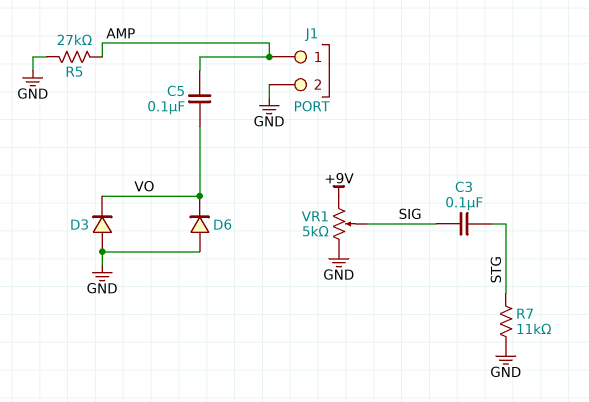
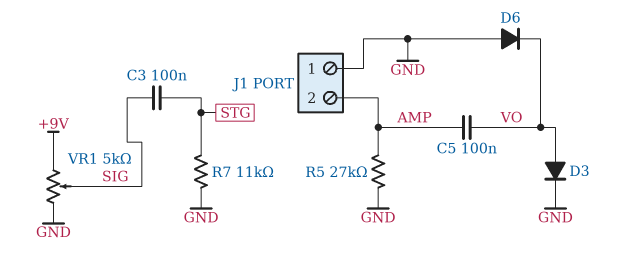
D3: diode (A GND, K VO) -> diode (A VO, K GND)
J1 pin 1: AMP -> GND
J1 pin 2: GND -> AMP

